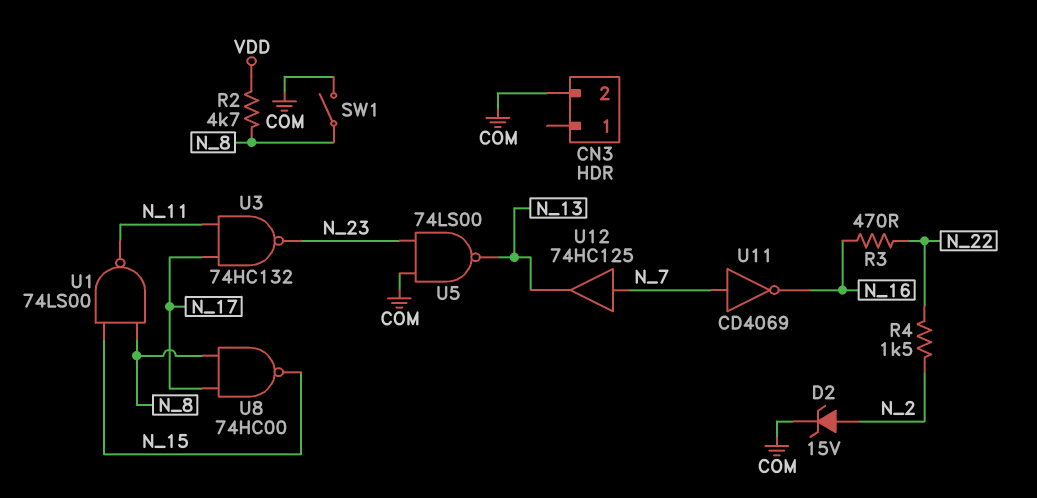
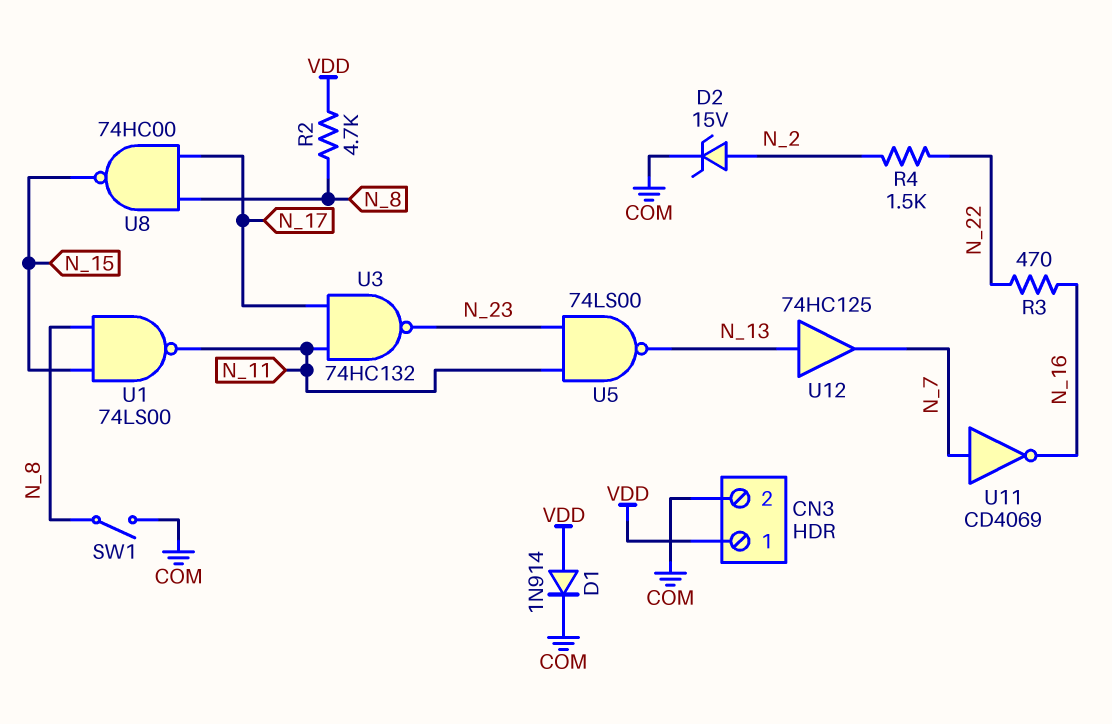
CN3 pin 1: none -> VDD
D1: none -> diode 1N914 (A VDD, K COM)
U5: NAND 74LS00 (in COM, in N_23, out N_13) -> NAND 74LS00 (in N_11, in N_23, out N_13)
U12: buffer 74HC125 (in N_7, out N_13) -> buffer 74HC125 (in N_13, out N_7)

